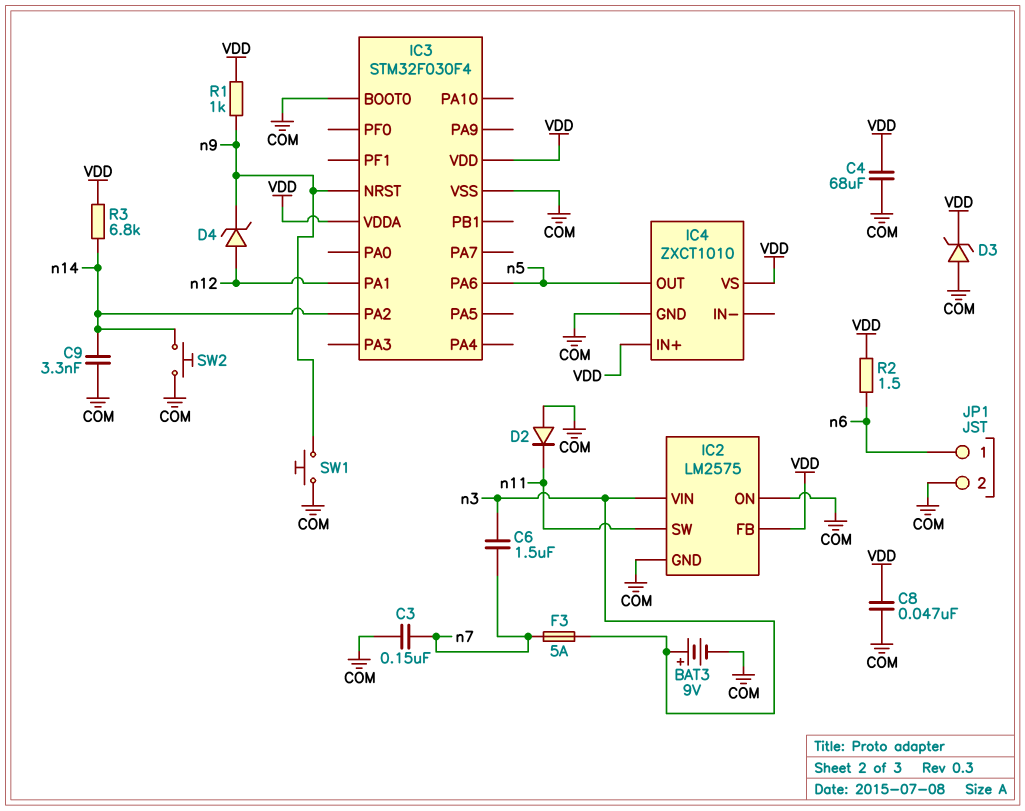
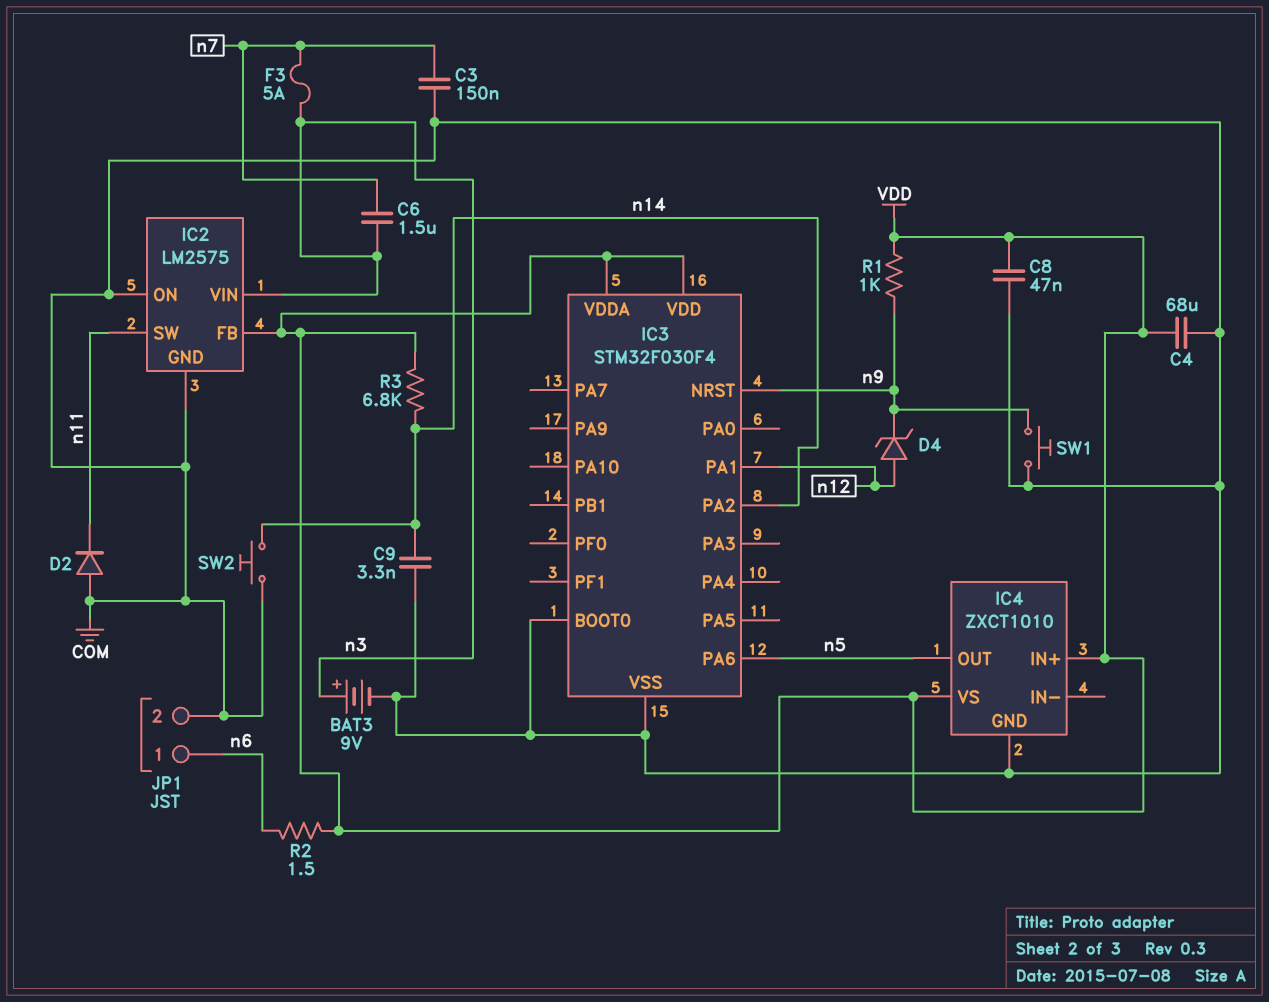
D3: zener (A COM, K VDD) -> none

